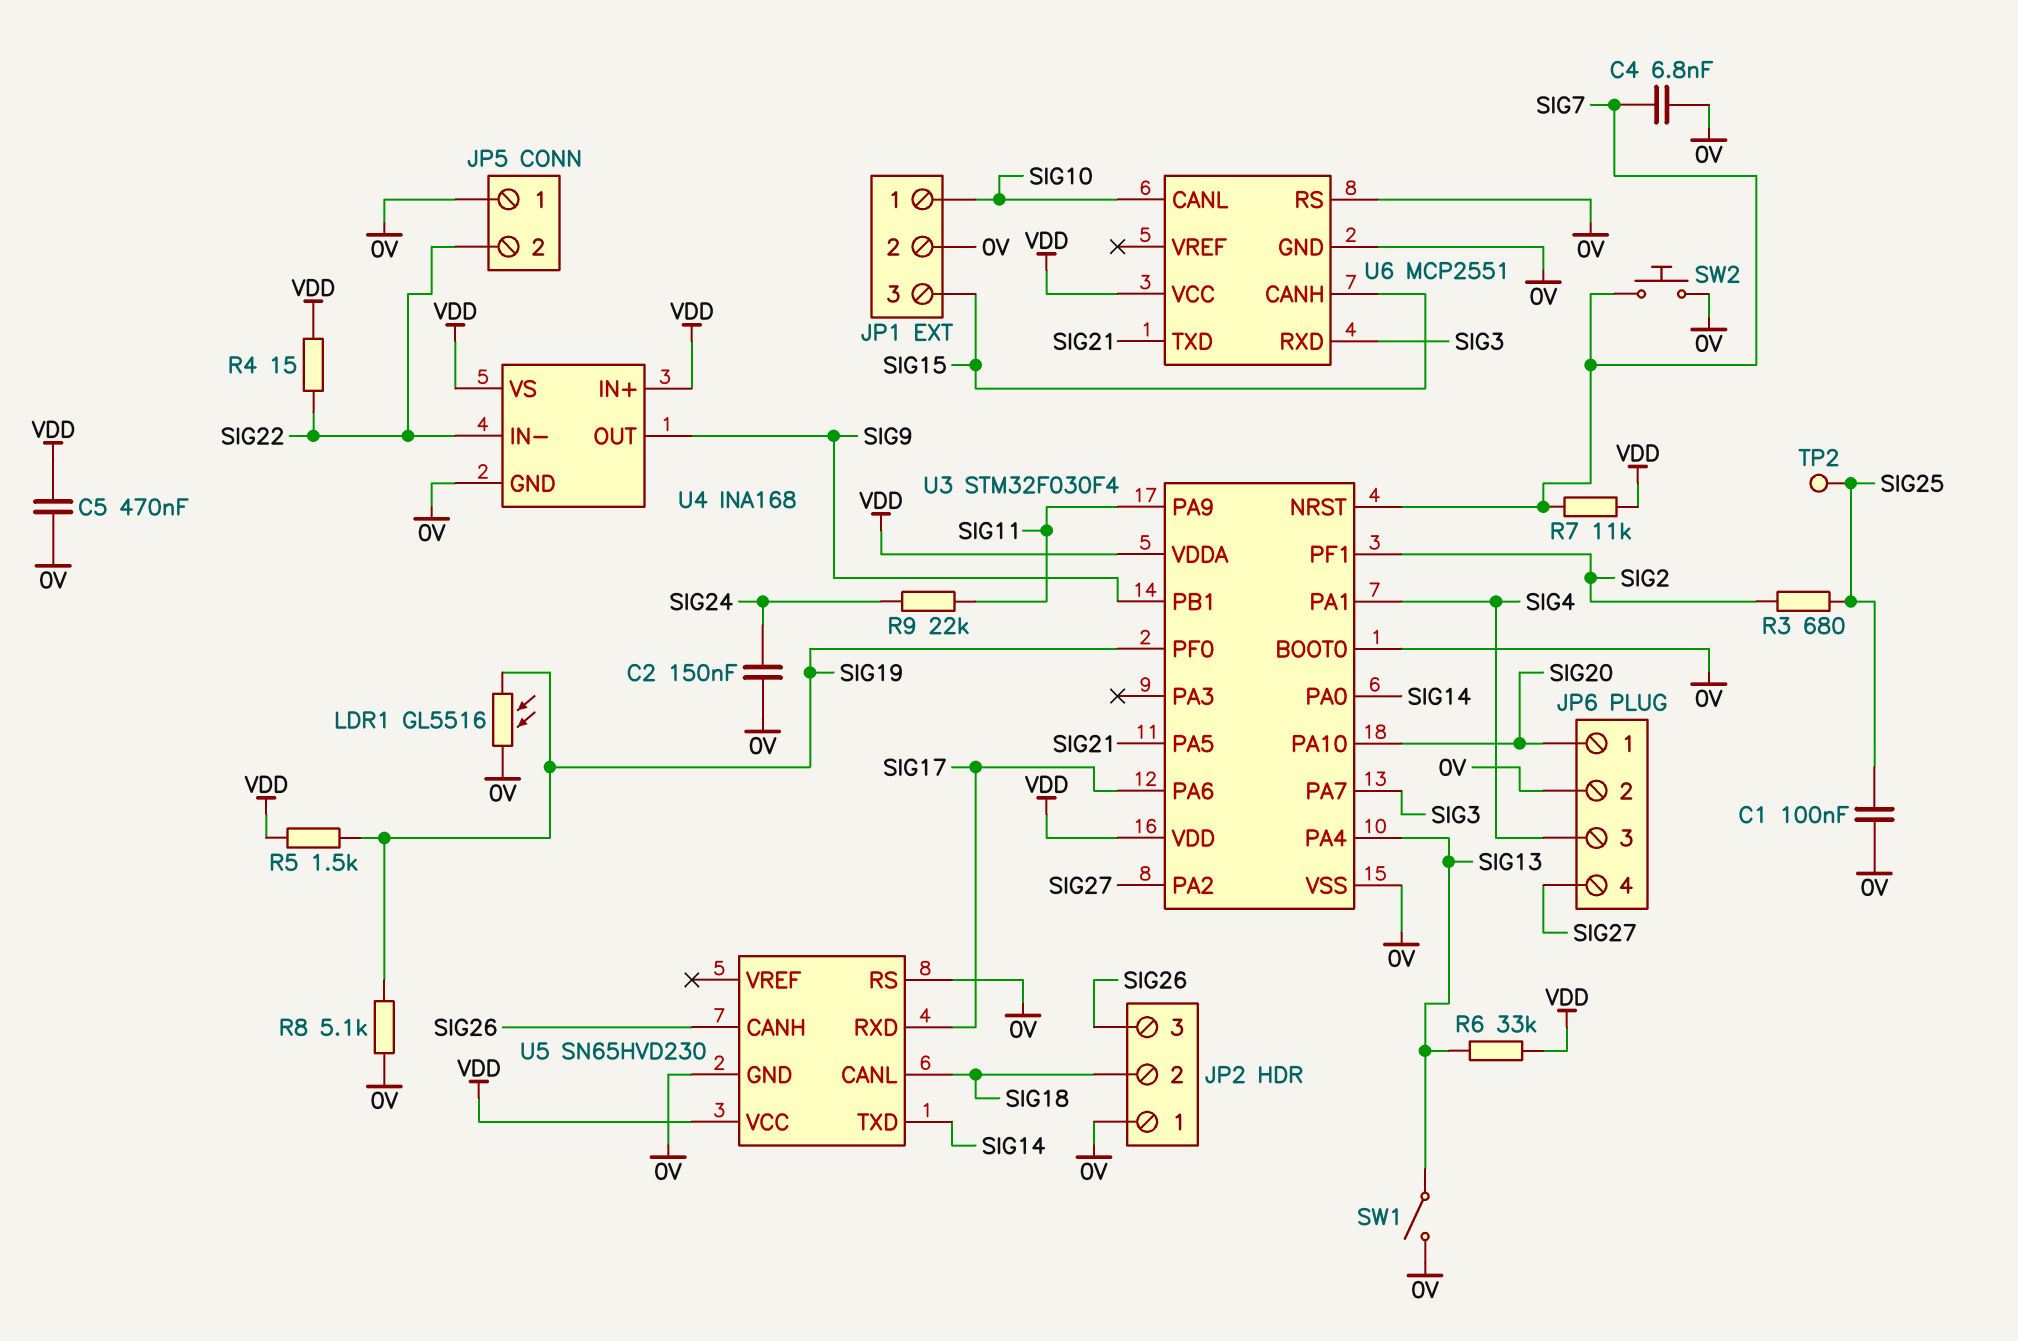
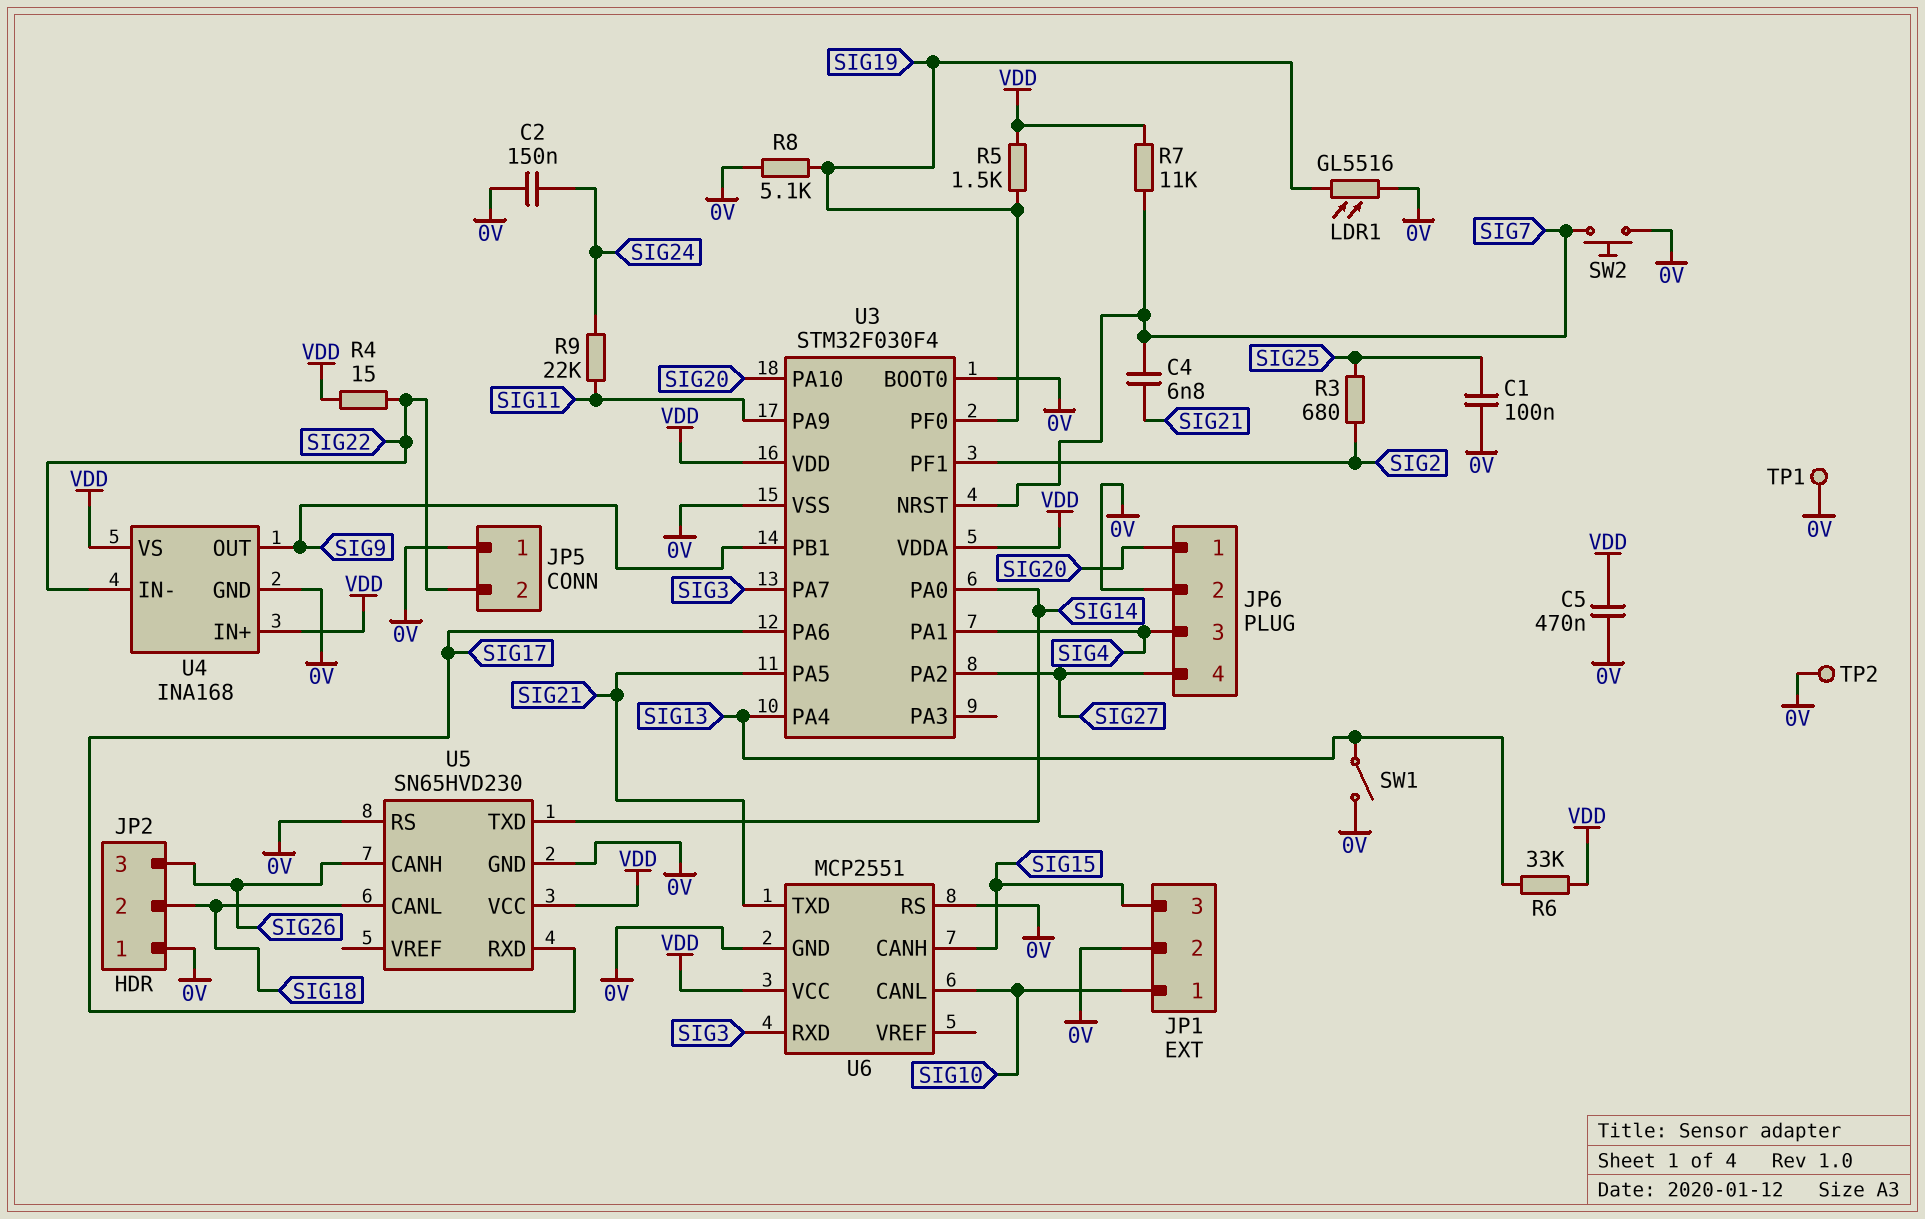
C4: 6.8nF (0V, SIG7) -> 6.8nF (SIG7, SIG21)
TP1: none -> test point (0V)
TP2: test point (SIG25) -> test point (0V)

